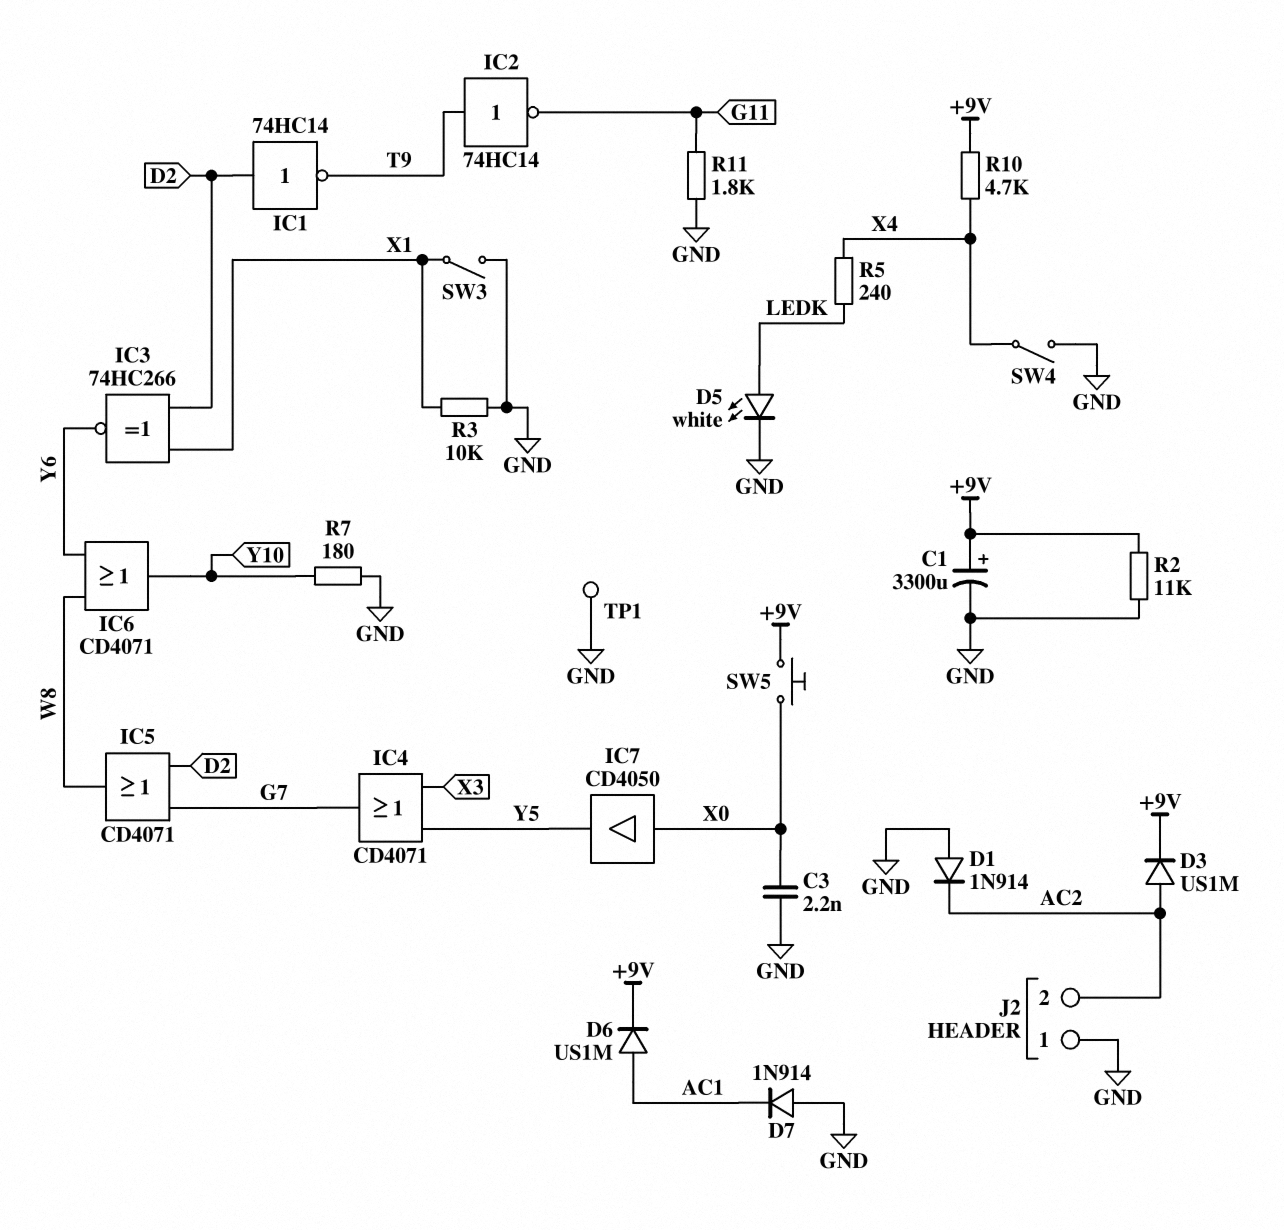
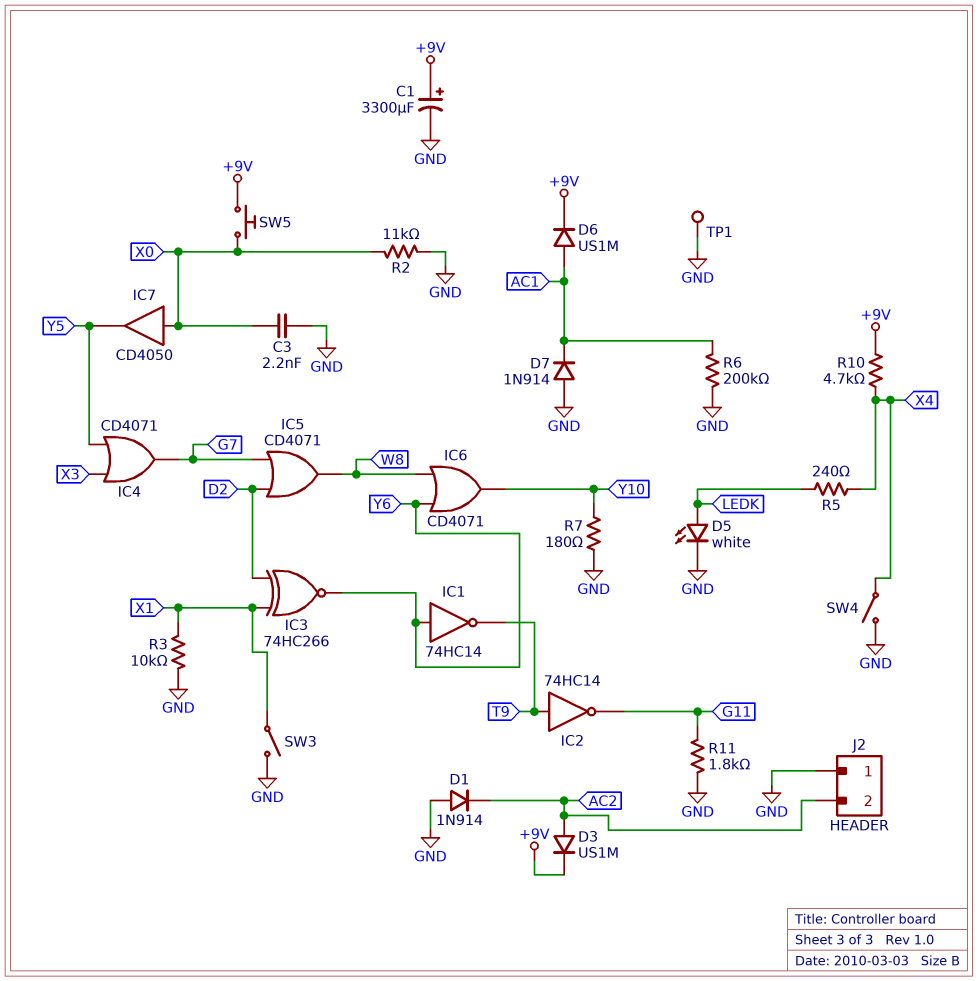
IC1: NOT 74HC14 (in D2, out T9) -> NOT 74HC14 (in Y6, out T9)
R2: 11k (+9V, GND) -> 11k (GND, X0)
R6: none -> 200k (AC1, GND)

